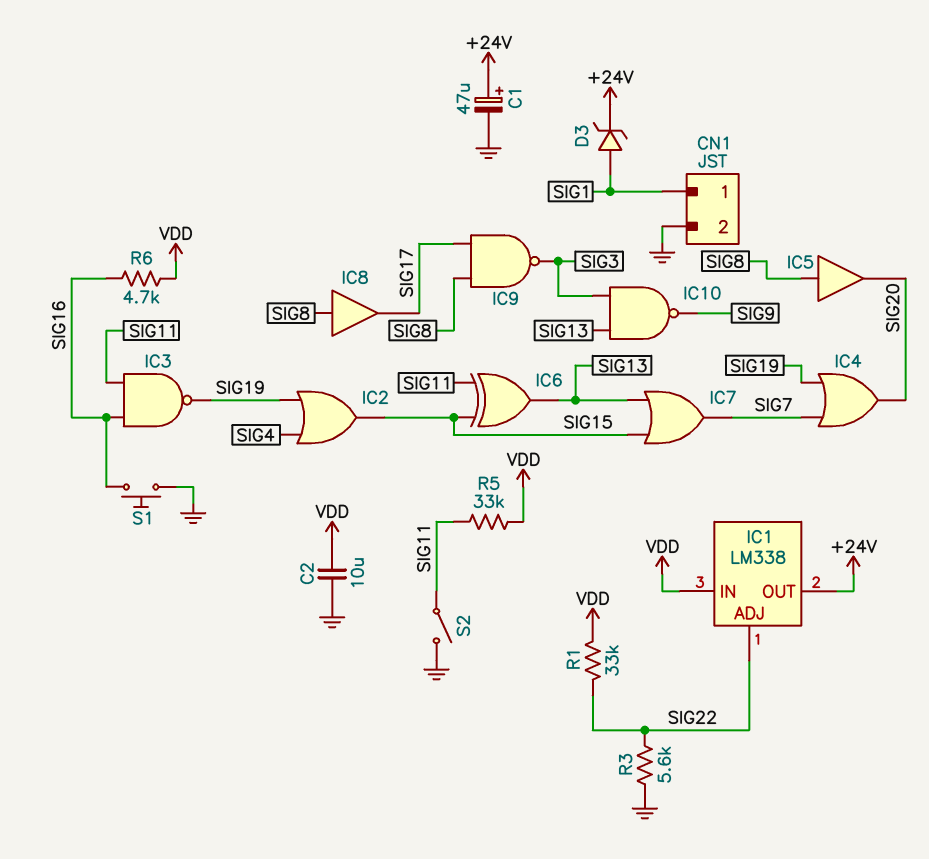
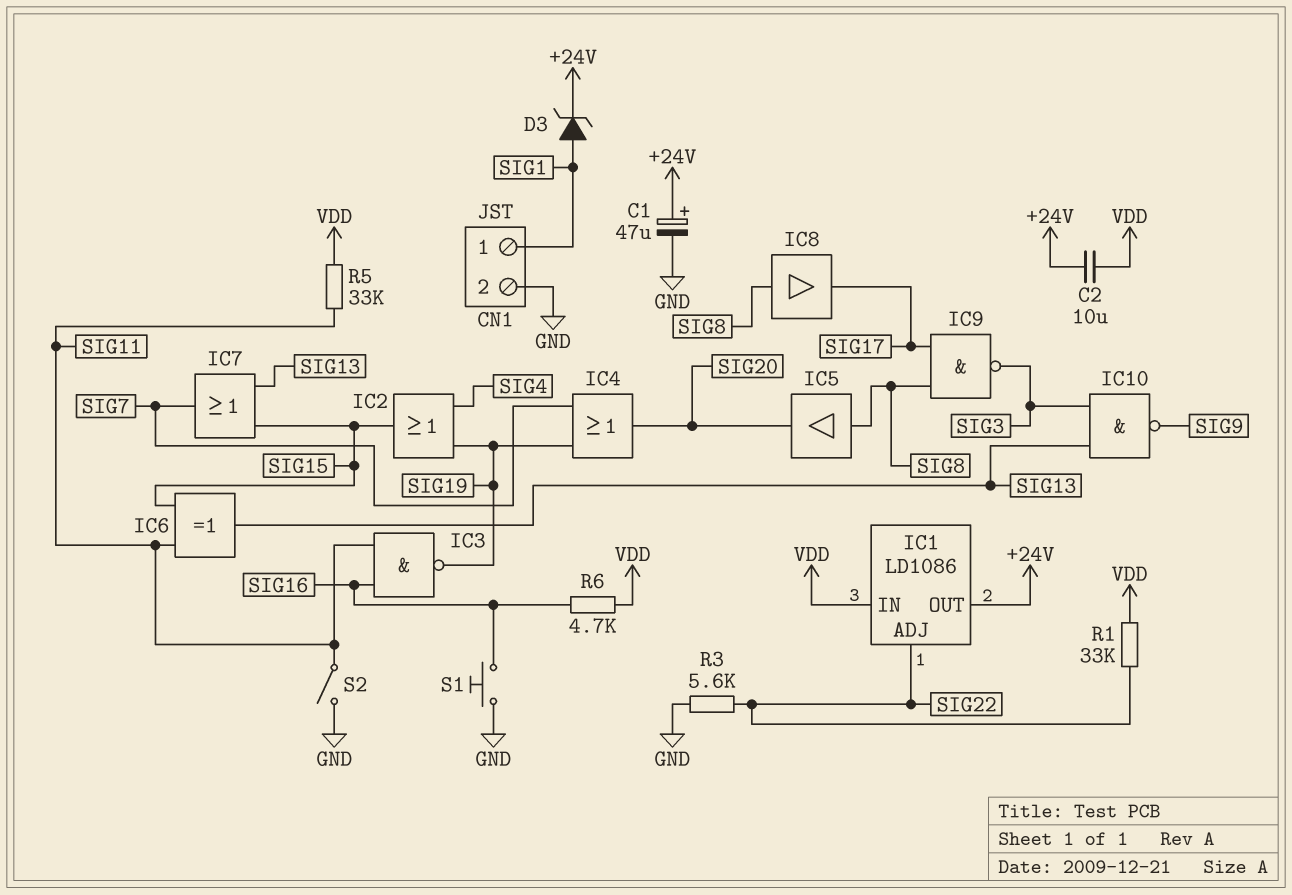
C2: 10uF (GND, VDD) -> 10uF (+24V, VDD)
IC1: LM338 -> LD1086

